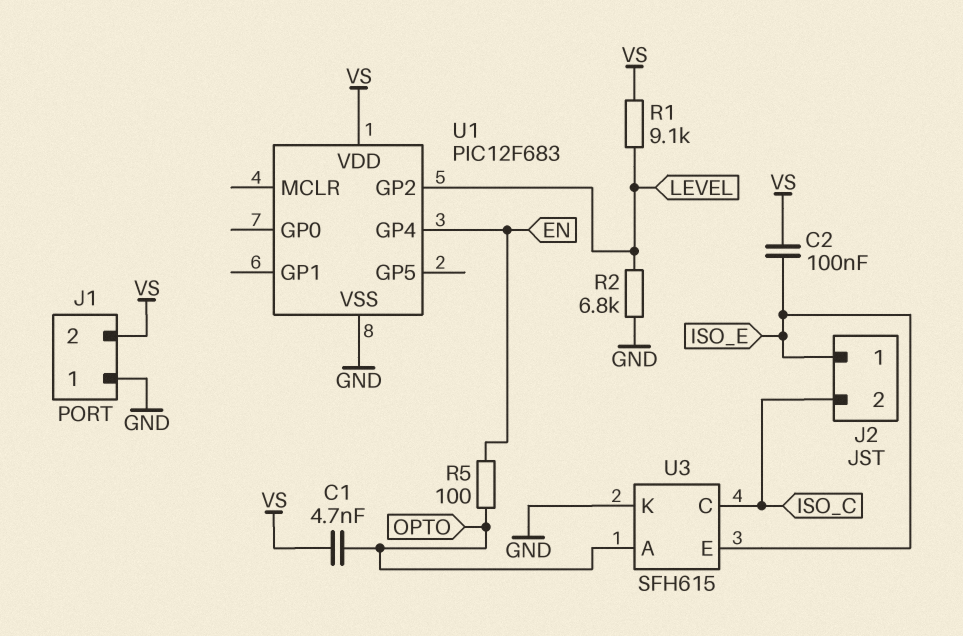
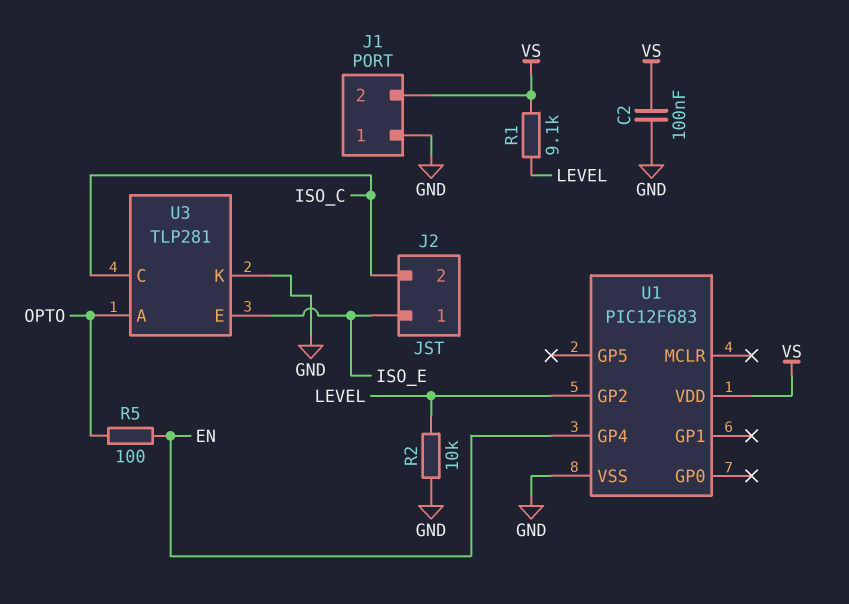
C1: 4.7nF (OPTO, VS) -> none
C2: 100nF (ISO_E, VS) -> 100nF (GND, VS)
R2: 6.8k (GND, LEVEL) -> 10k (GND, LEVEL)
U3: SFH615 -> TLP281

